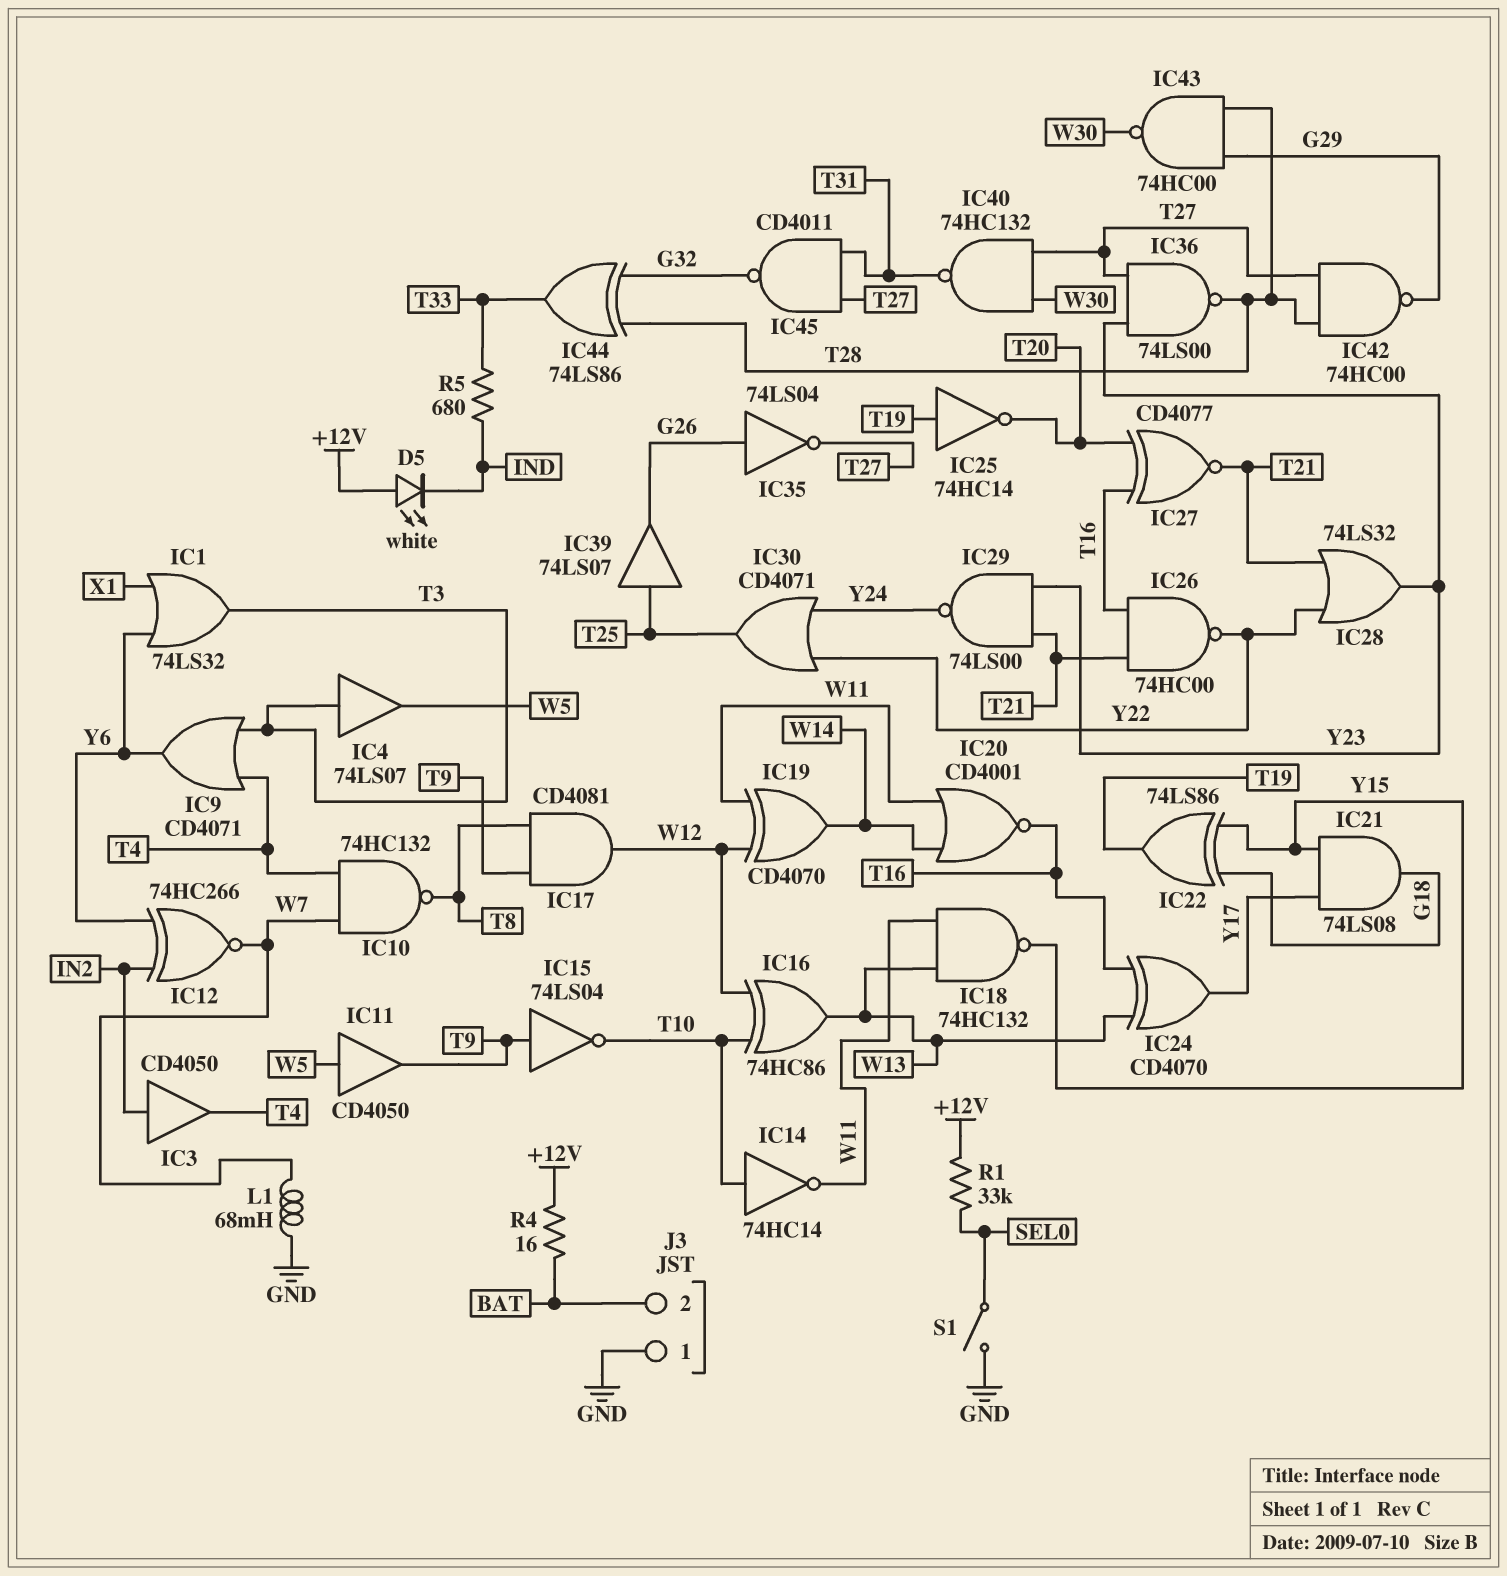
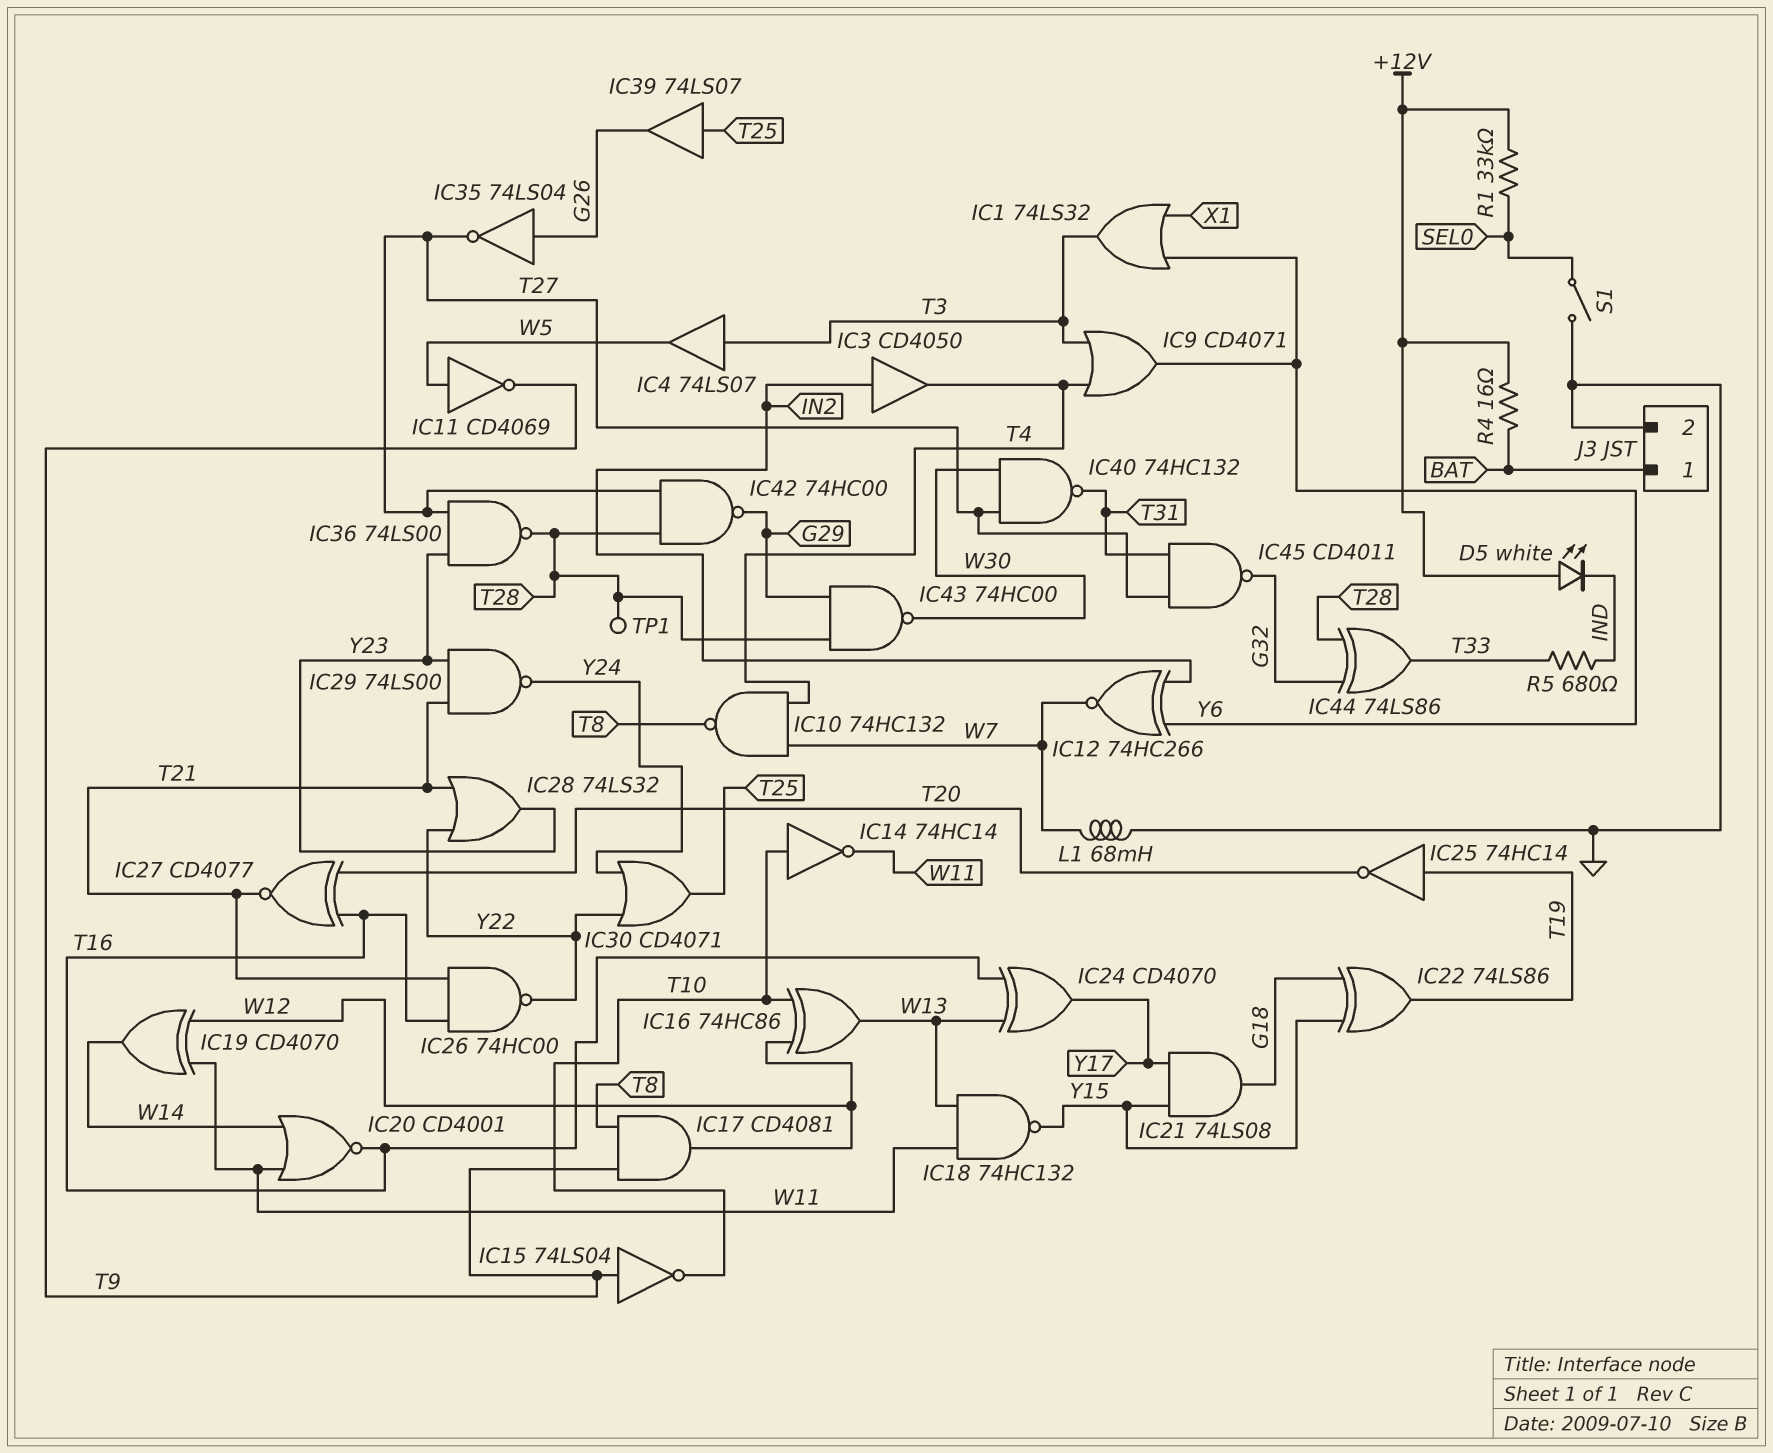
IC11: buffer CD4050 (in W5, out T9) -> NOT CD4069 (in W5, out T9)
J3 pin 1: GND -> BAT
J3 pin 2: BAT -> GND
TP1: none -> test point (T28)

